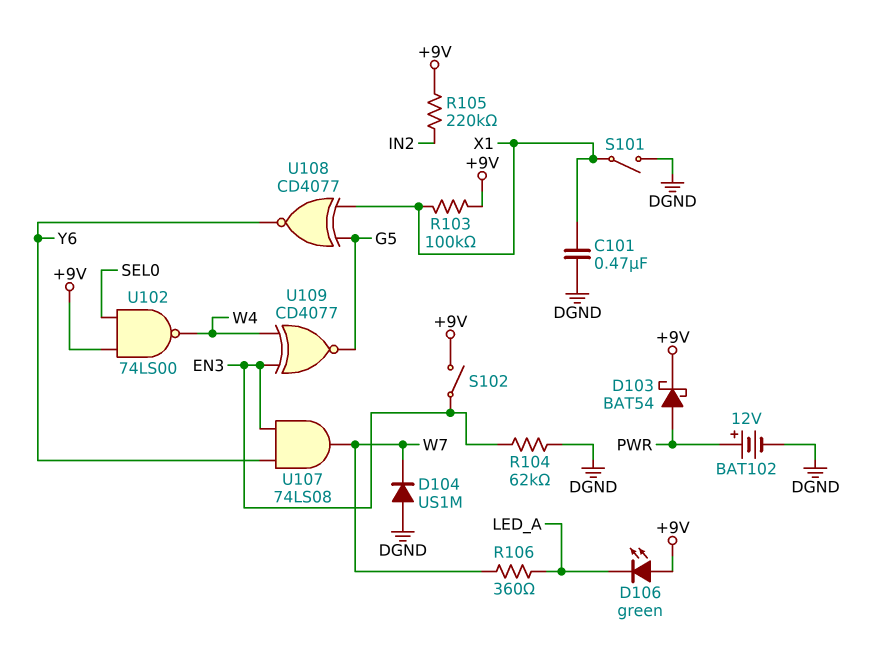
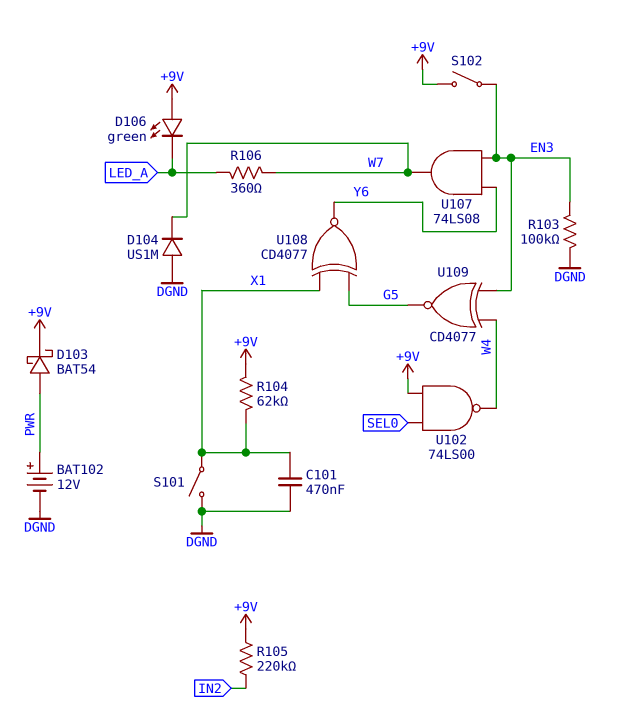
R103: 100k (+9V, X1) -> 100k (DGND, EN3)
R104: 62k (DGND, EN3) -> 62k (+9V, X1)

